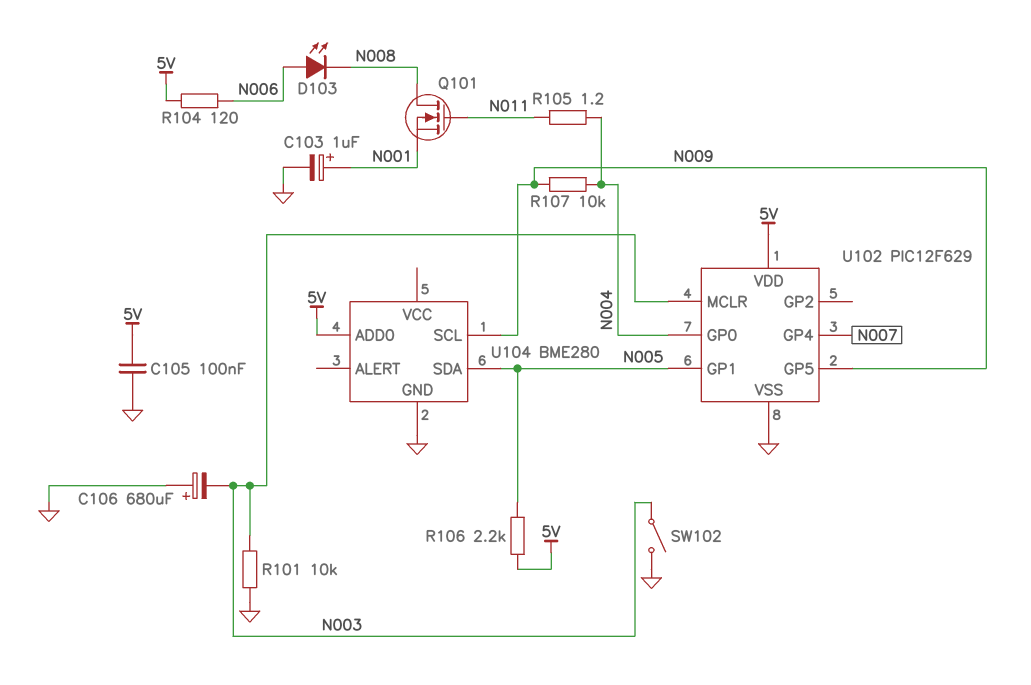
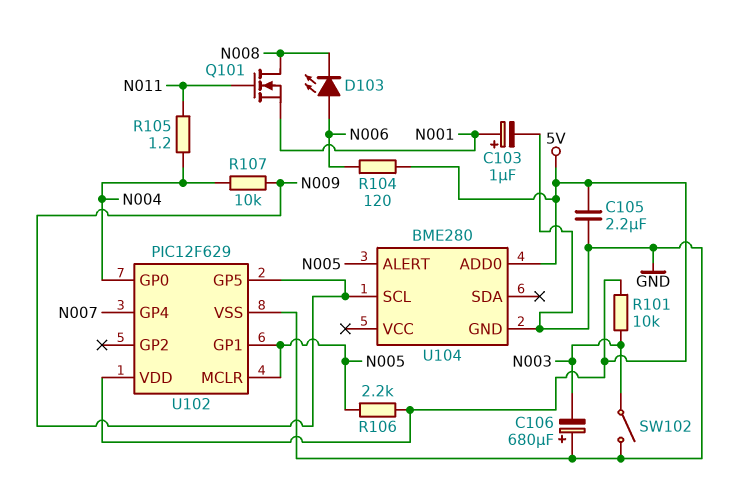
C105: 100nF (5V, GND) -> 2.2uF (5V, GND)
R101: 10k (GND, N003) -> 10k (5V, N003)
U102 pin MCLR: N003 -> N005
U104 pin ALERT: none -> N005
U104 pin SDA: N005 -> none

